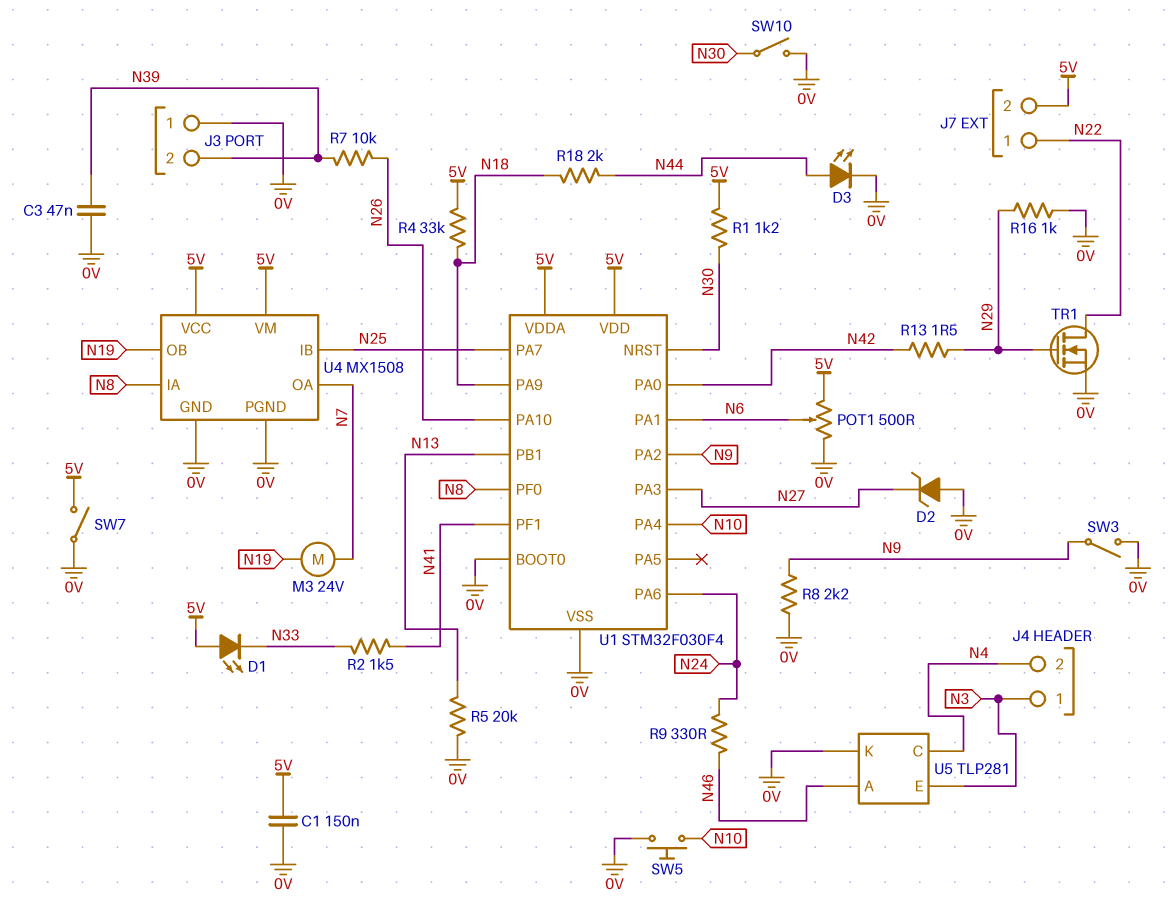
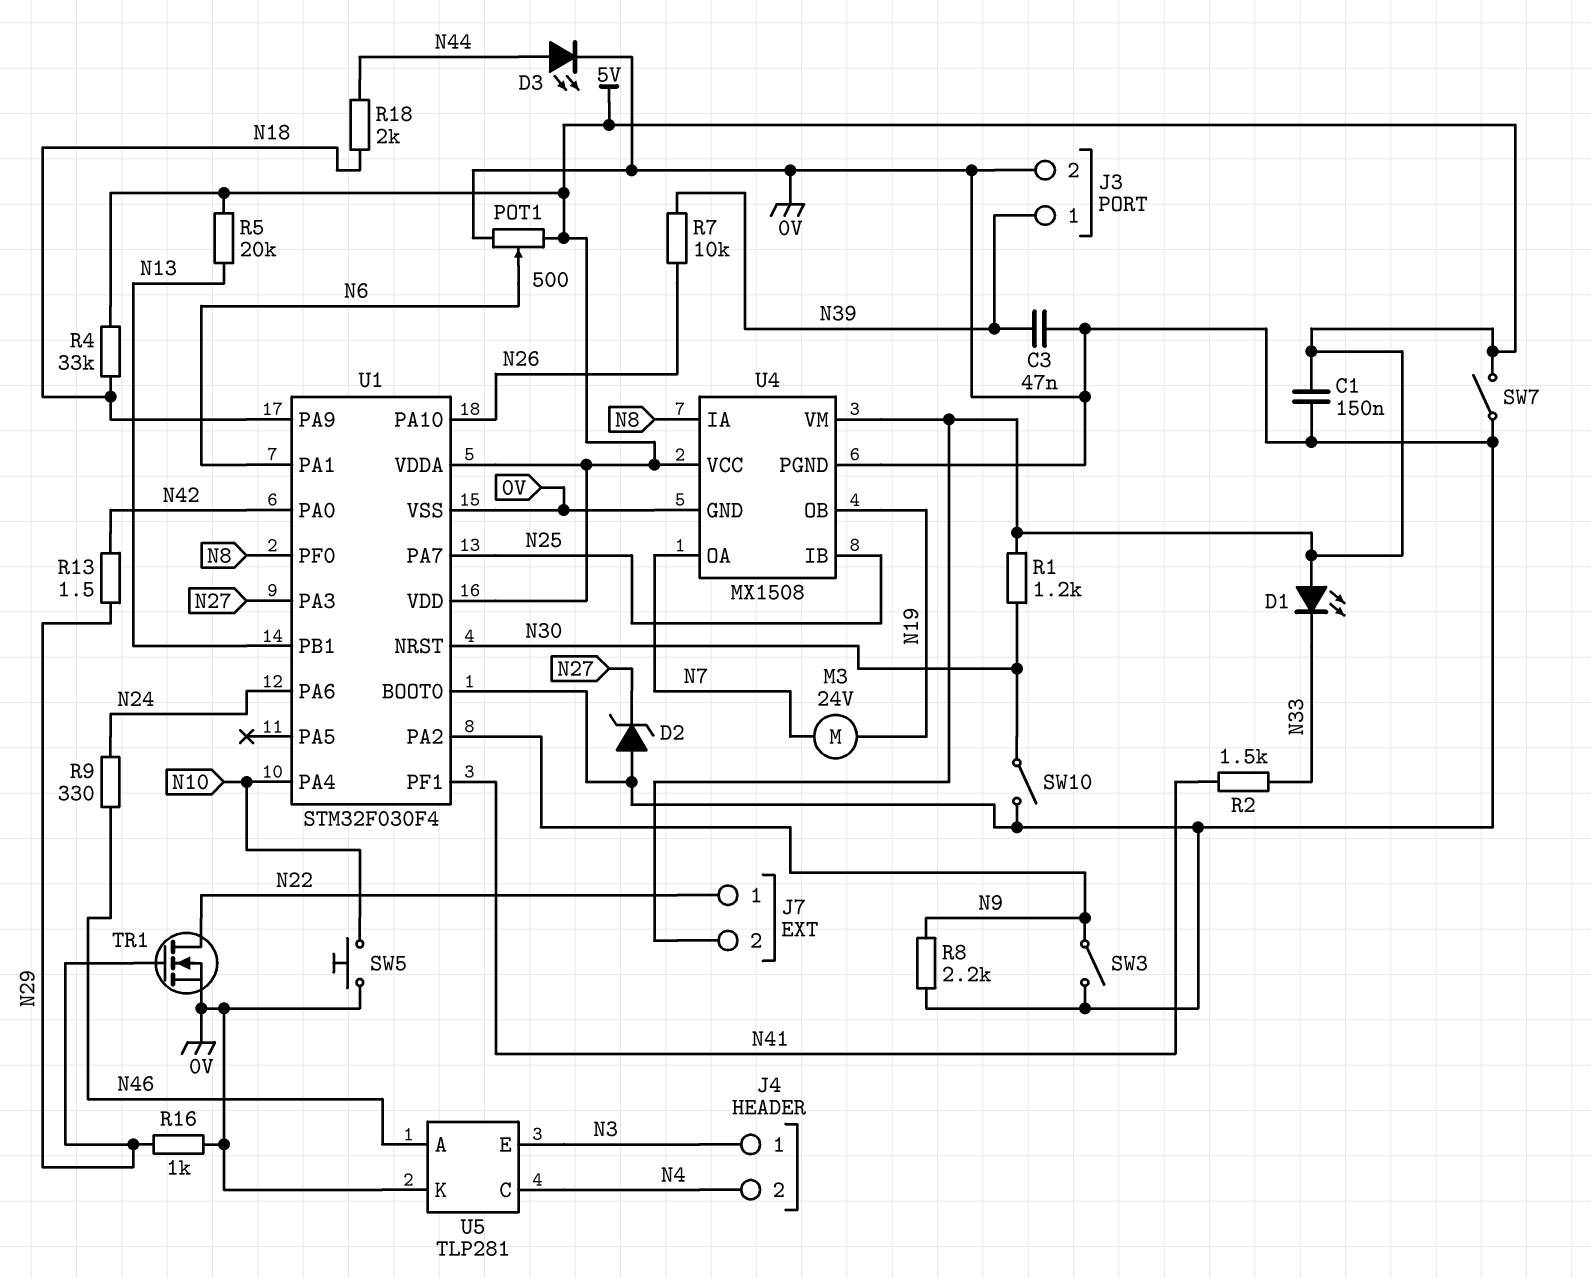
J3 pin 1: 0V -> N39
J3 pin 2: N39 -> 0V
R5: 20k (0V, N13) -> 20k (5V, N13)

